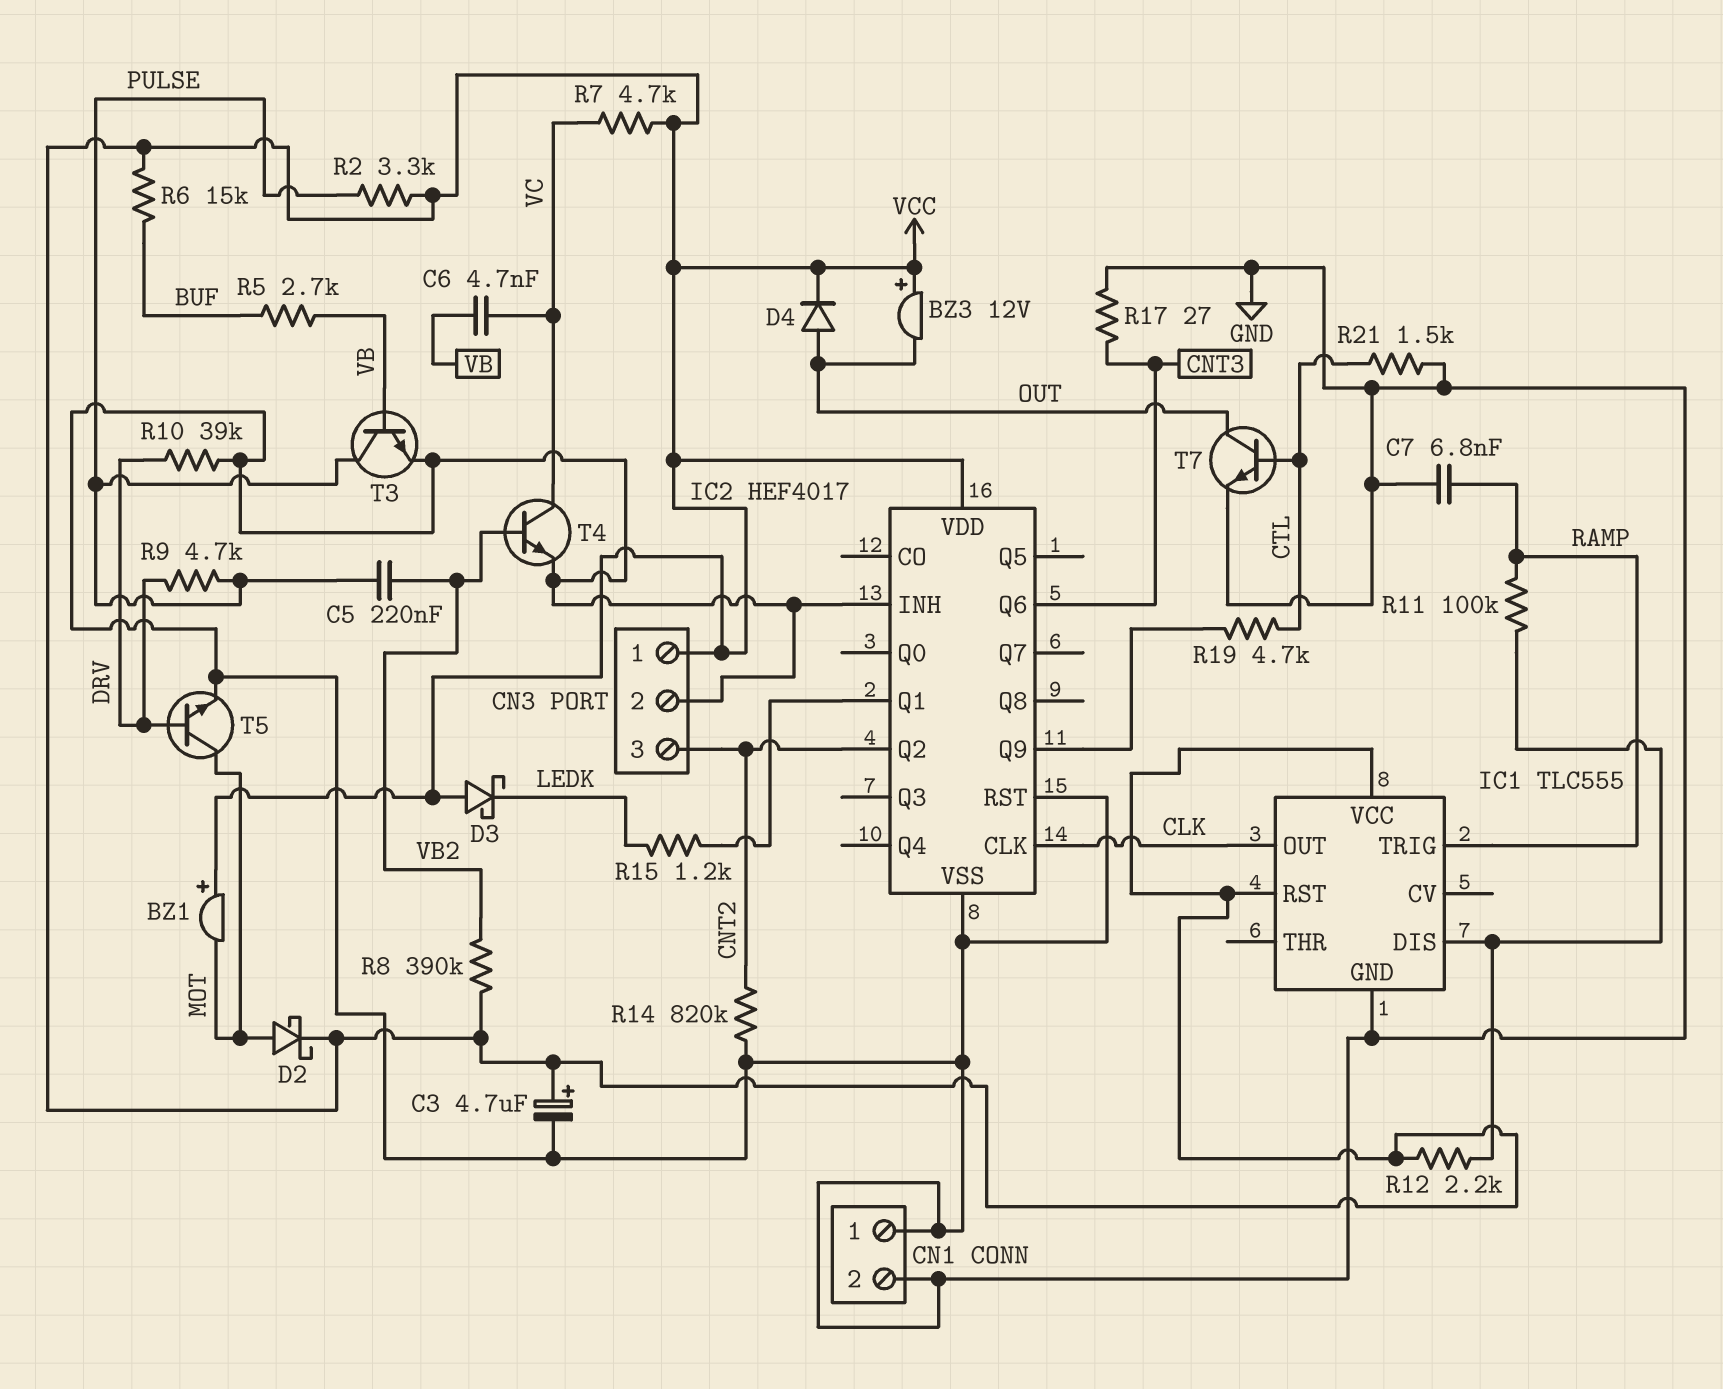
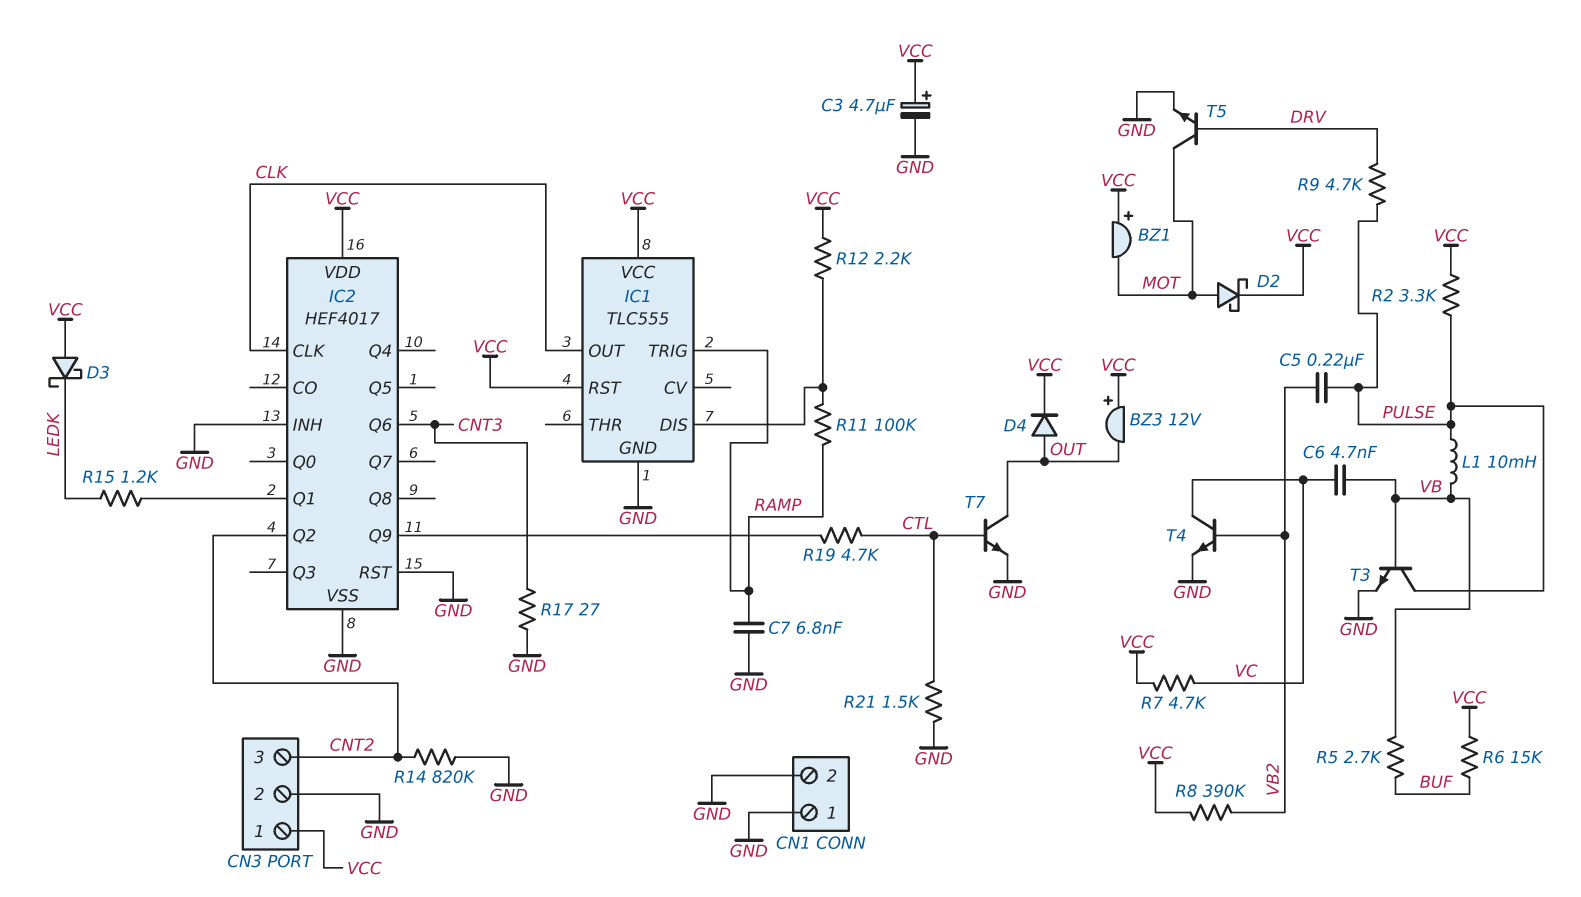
L1: none -> 10mH (PULSE, VB)
R10: 39k (DRV, GND) -> none

